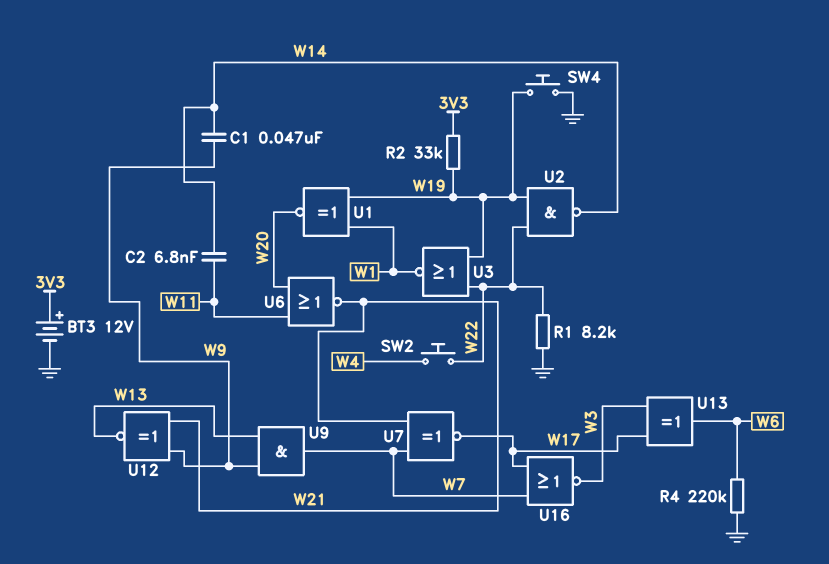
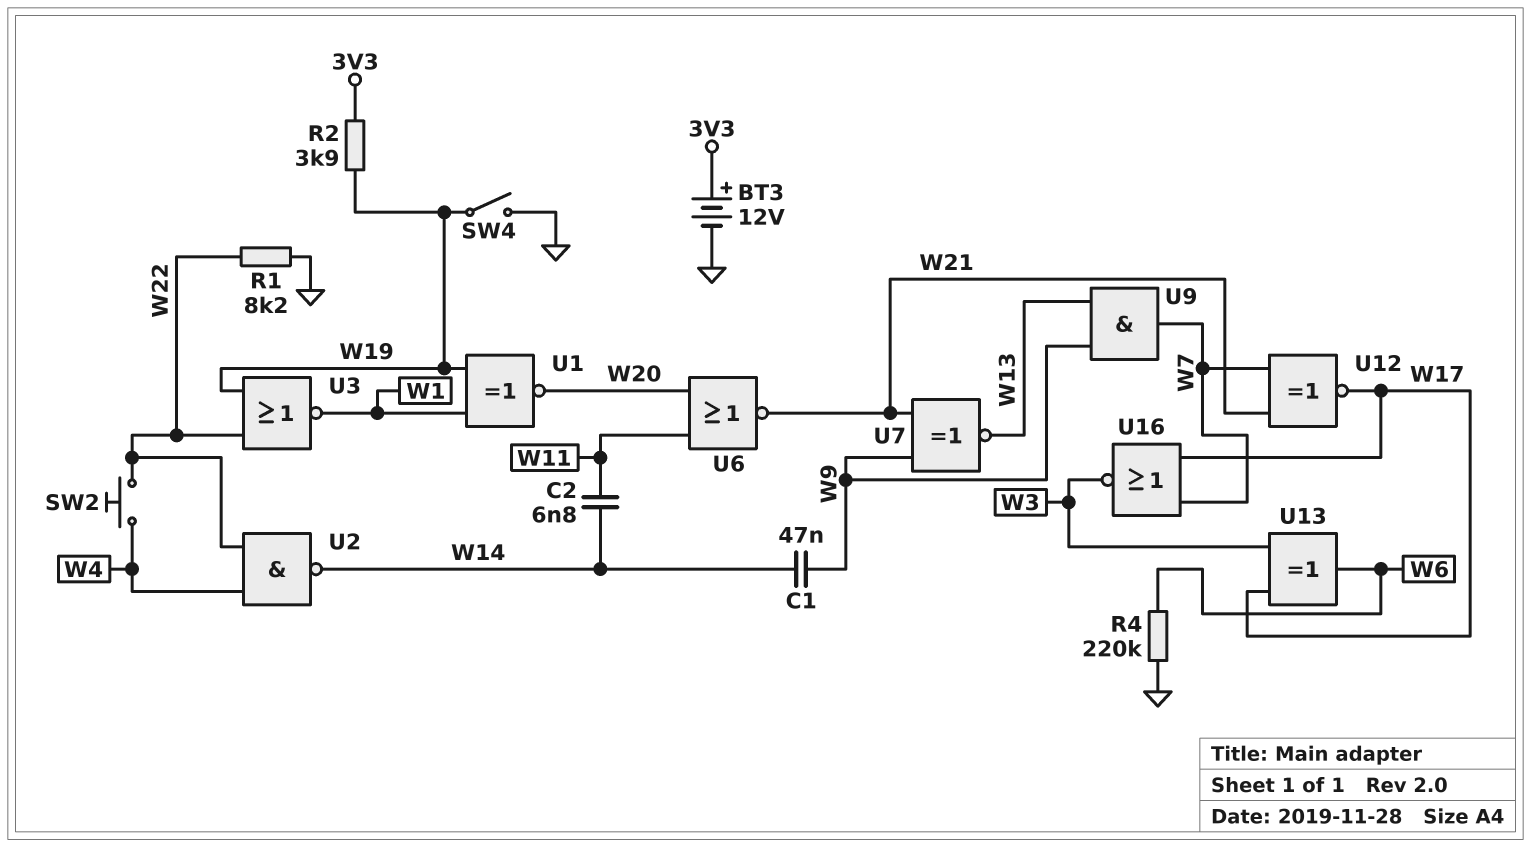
R2: 33k (3V3, W19) -> 3.9k (3V3, W19)
SW4: button (GND, W19) -> switch (GND, W19)
U2: NAND (in W19, in W22, out W14) -> NAND (in W4, in W22, out W14)
U7: XNOR (in W7, in W21, out W17) -> XNOR (in W9, in W21, out W13)
U12: XNOR (in W9, in W21, out W13) -> XNOR (in W7, in W21, out W17)

